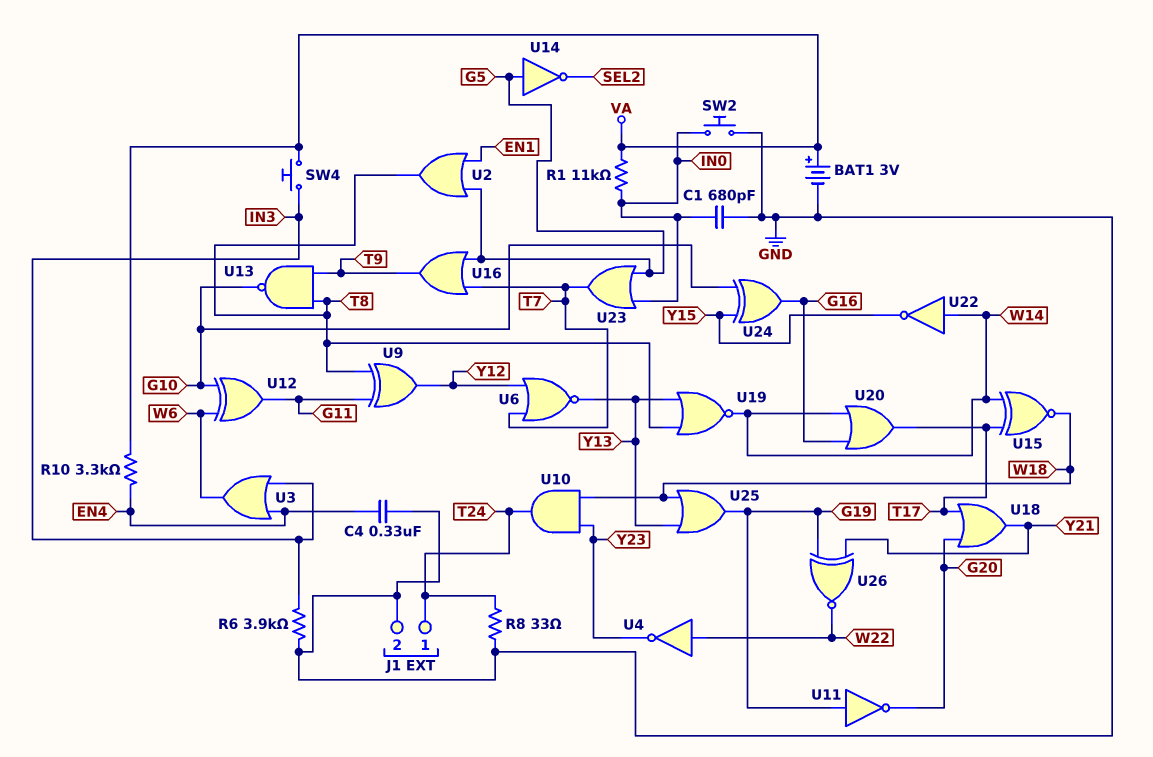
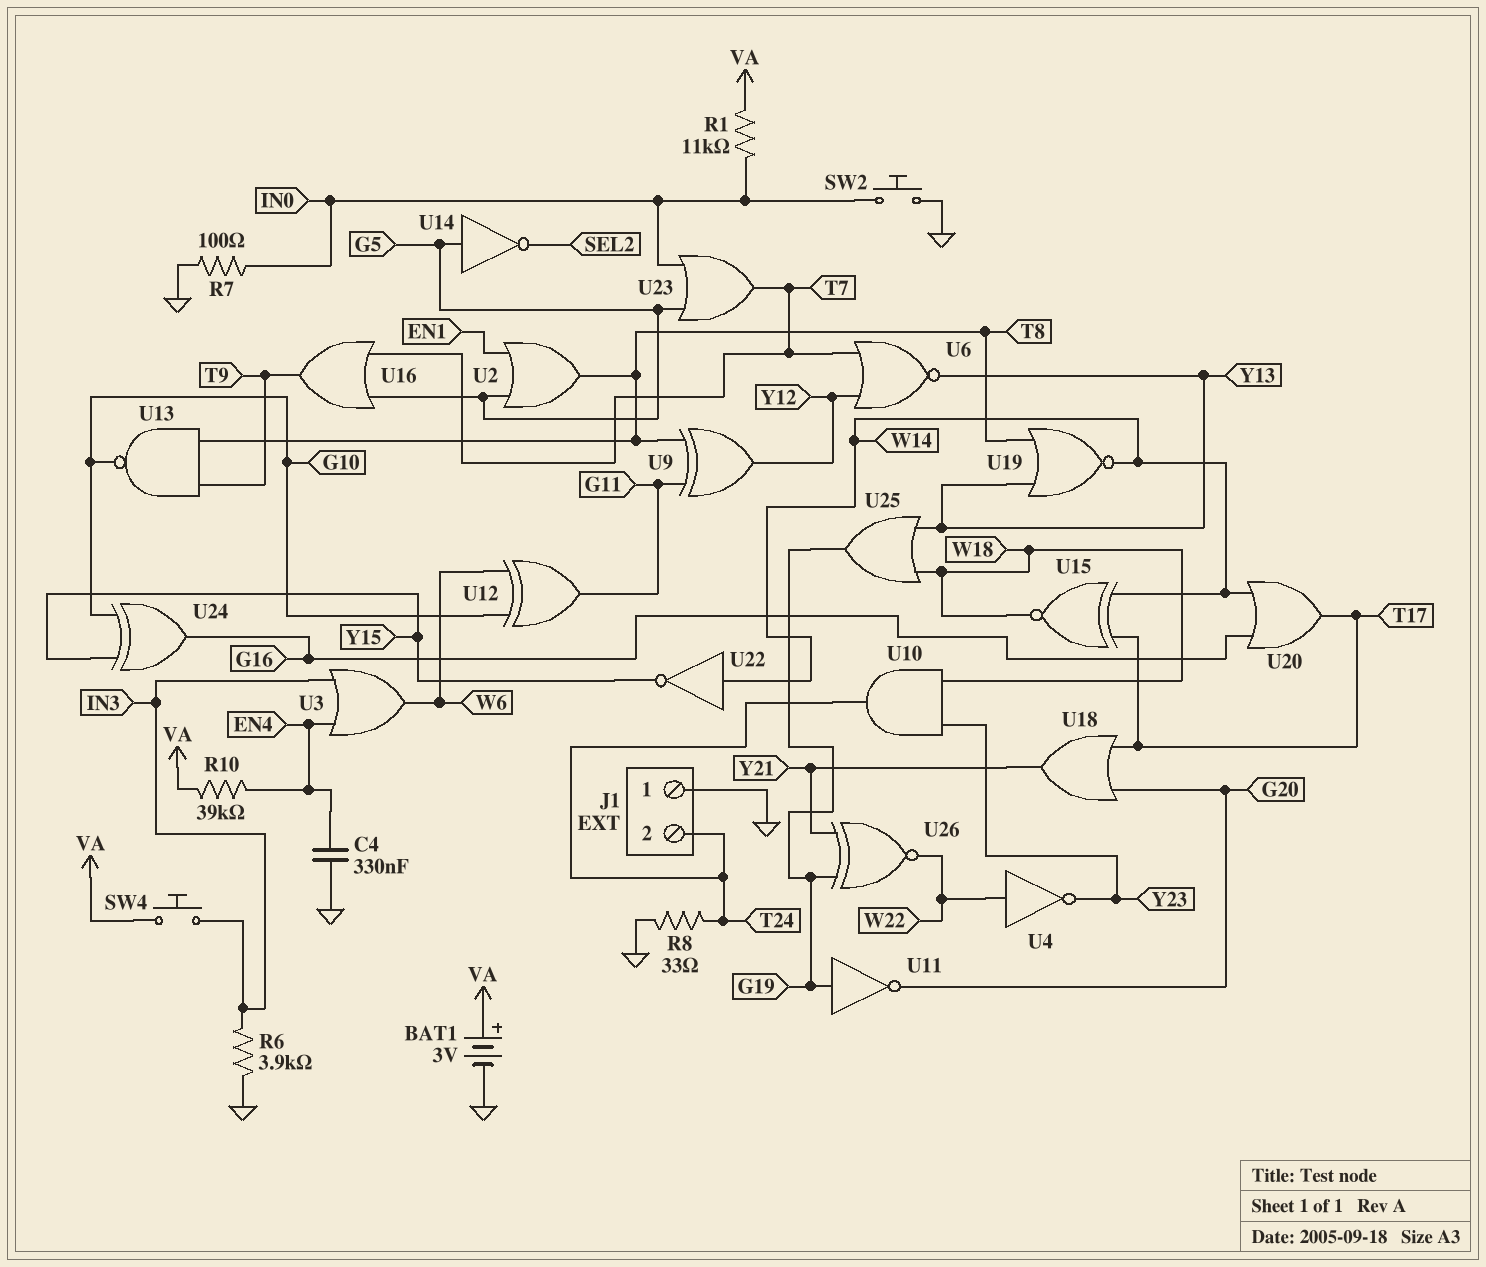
C1: 680pF (GND, IN0) -> none
J1 pin 1: T24 -> GND
J1 pin 2: GND -> T24
R7: none -> 100 (GND, IN0)
R10: 3.3k (EN4, VA) -> 39k (EN4, VA)

